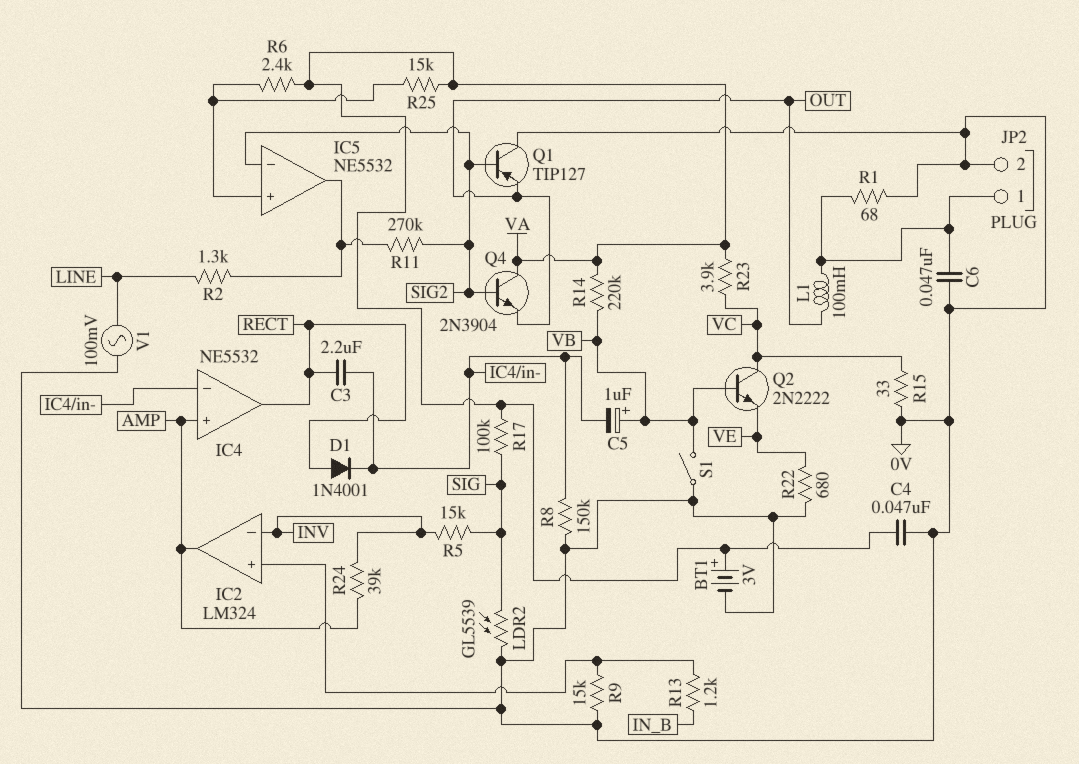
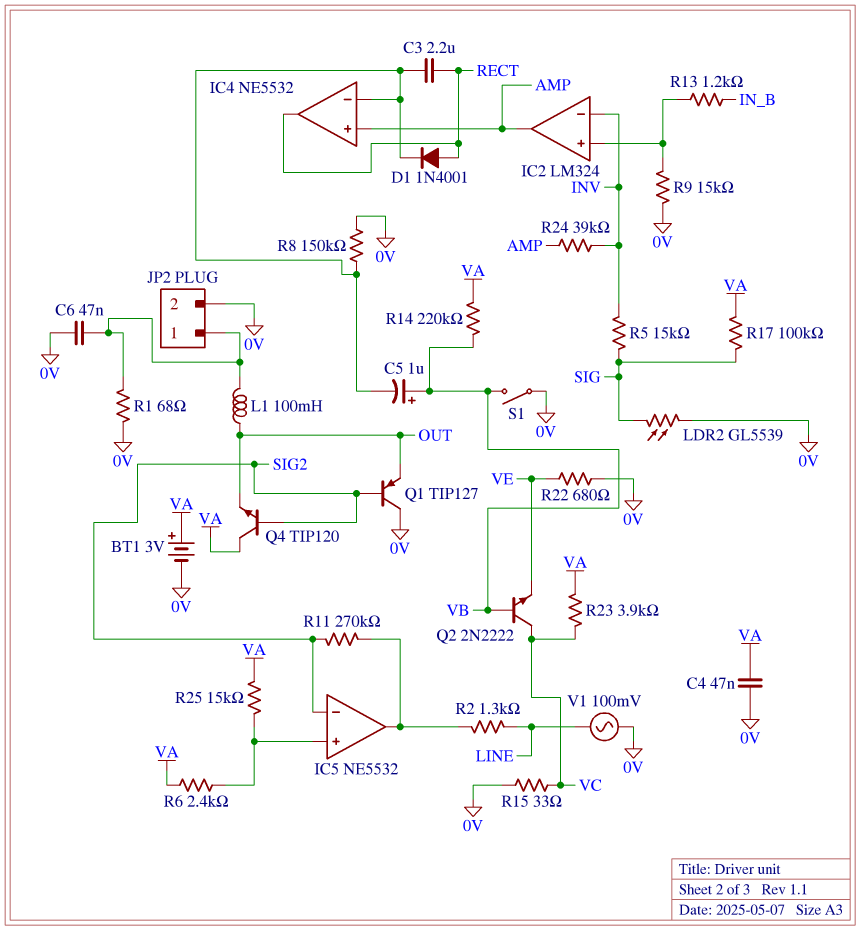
Q4: NPN 2N3904 (B SIG2, C VA, E OUT) -> NPN TIP120 (B SIG2, C VA, E OUT)

